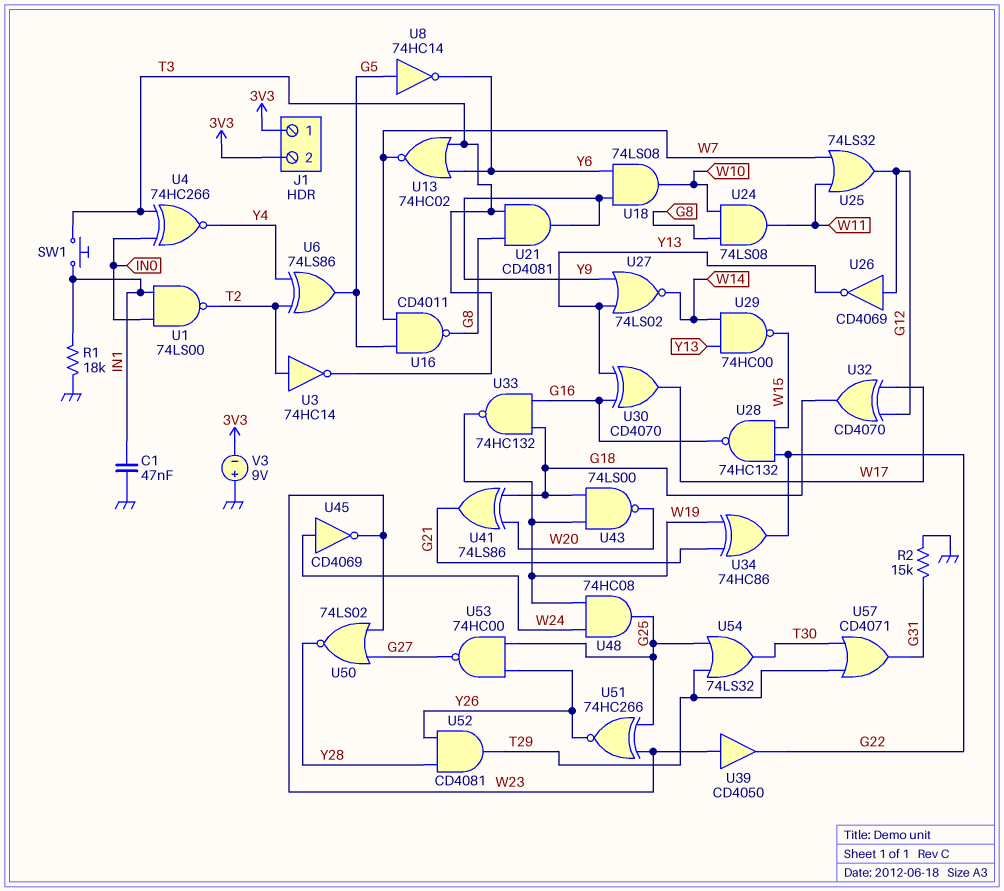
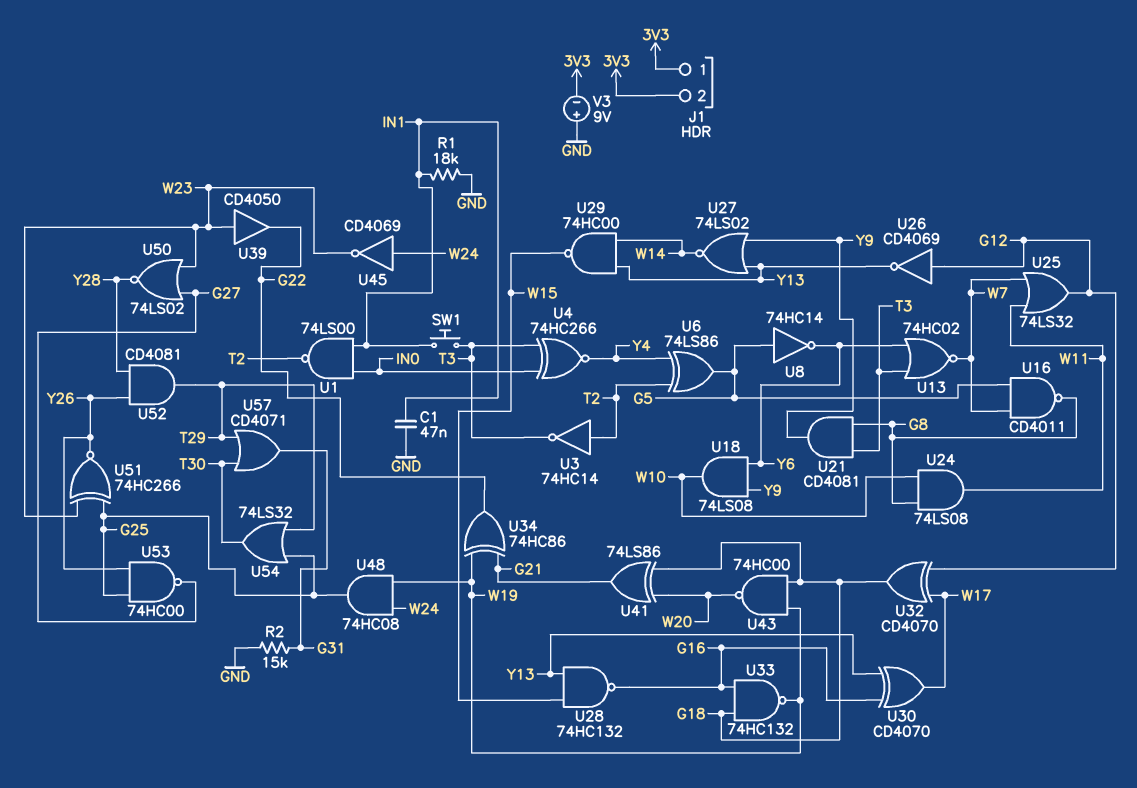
U28: NAND 74HC132 (in G22, in W15, out G16) -> NAND 74HC132 (in W15, in Y13, out G16)
U43: NAND 74LS00 (in G18, in W19, out W20) -> NAND 74HC00 (in G18, in W19, out W20)

